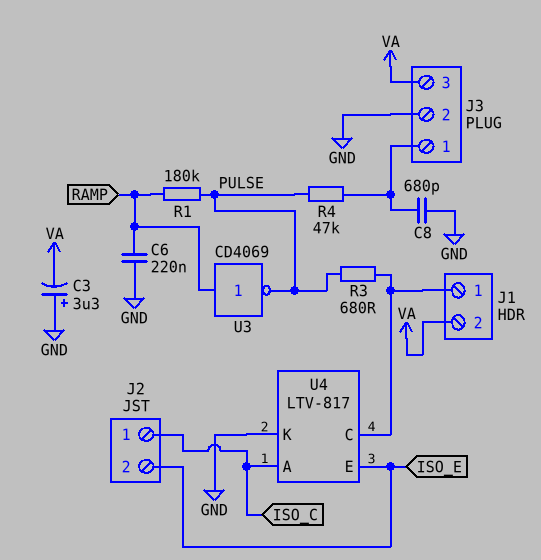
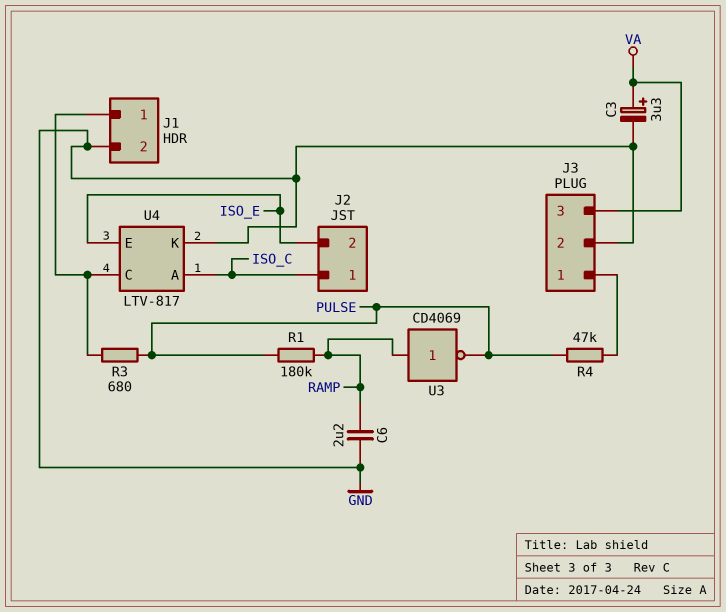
C3: 3.3uF (plus GND, minus VA) -> 3.3uF (plus VA, minus GND)
C6: 220nF (GND, RAMP) -> 2.2uF (GND, RAMP)
C8: 680pF (GND, J3/1) -> none
J1 pin 2: VA -> GND

